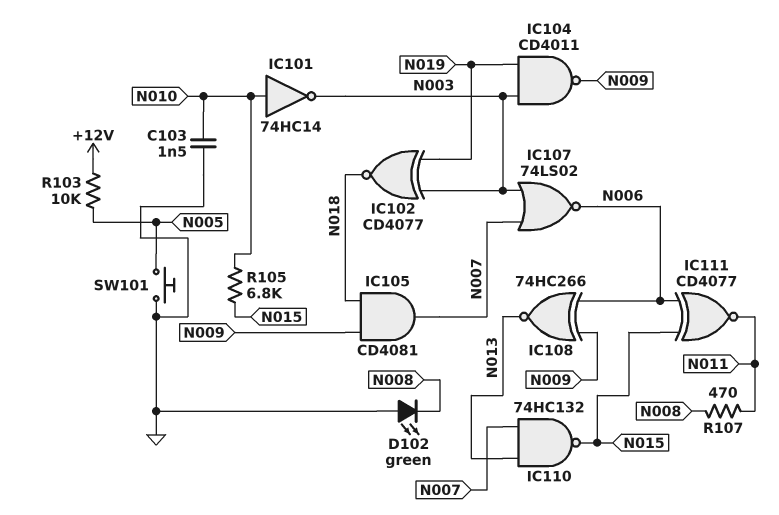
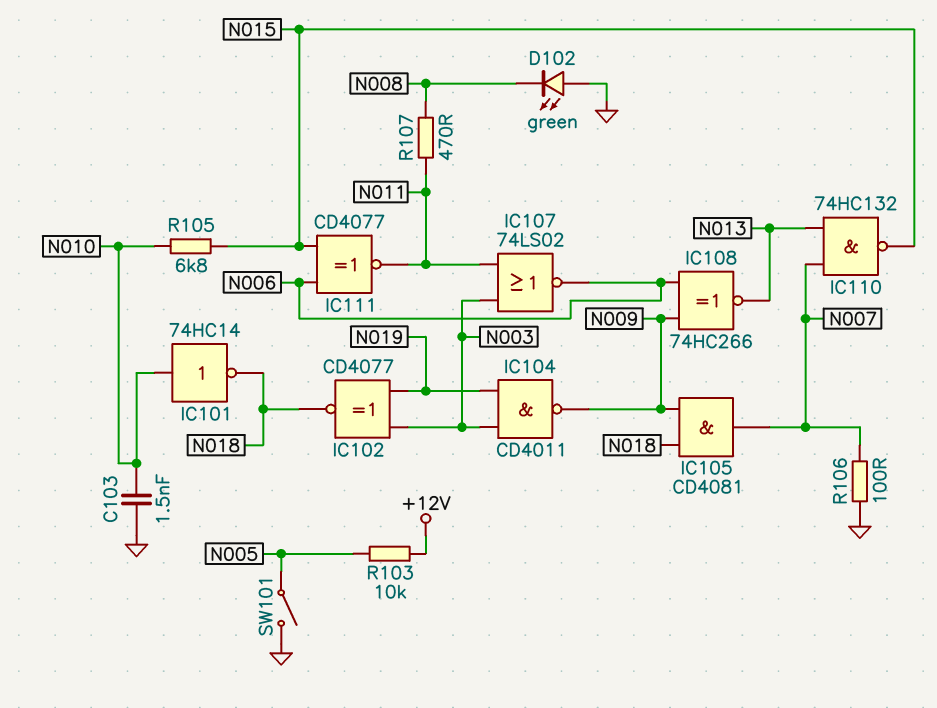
IC101: NOT 74HC14 (in N010, out N003) -> NOT 74HC14 (in N010, out N018)
IC107: NOR 74LS02 (in N003, in N007, out N006) -> NOR 74LS02 (in N003, in N011, out N006)
R106: none -> 100 (GND, N007)
SW101: button (GND, N005) -> switch (GND, N005)

